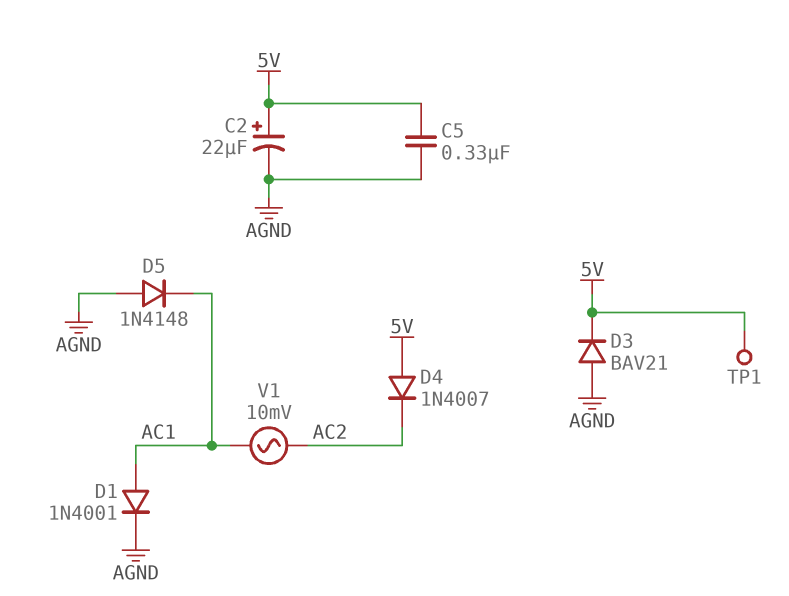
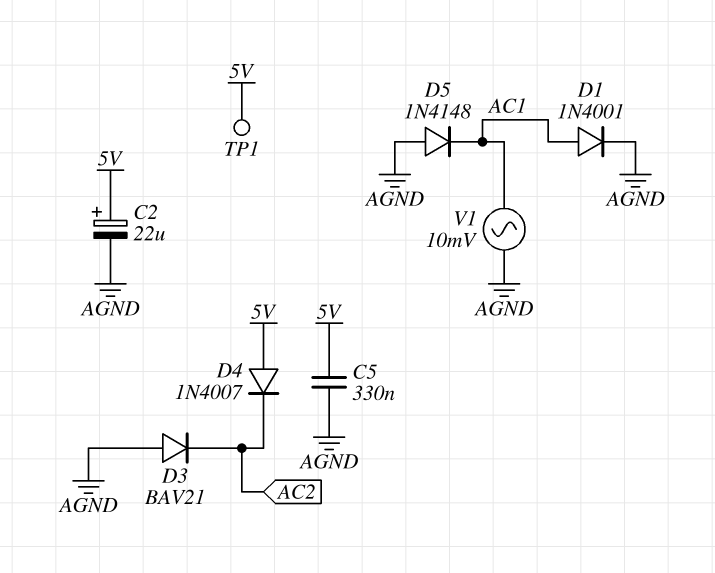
D3: diode BAV21 (A AGND, K 5V) -> diode BAV21 (A AGND, K AC2)
V1: AC 10mV (AC1, AC2) -> AC 10mV (AC1, AGND)

